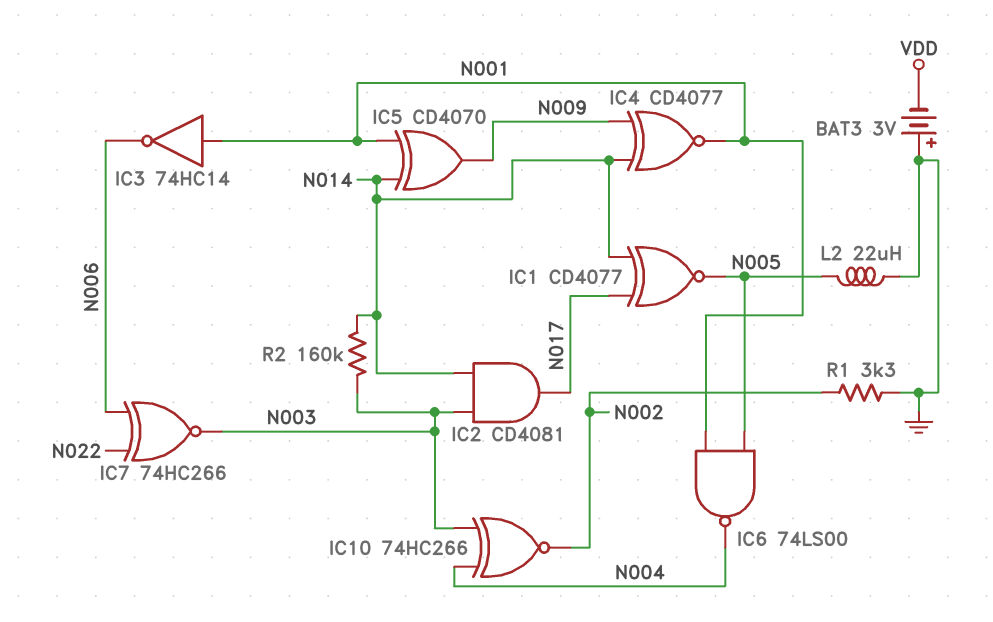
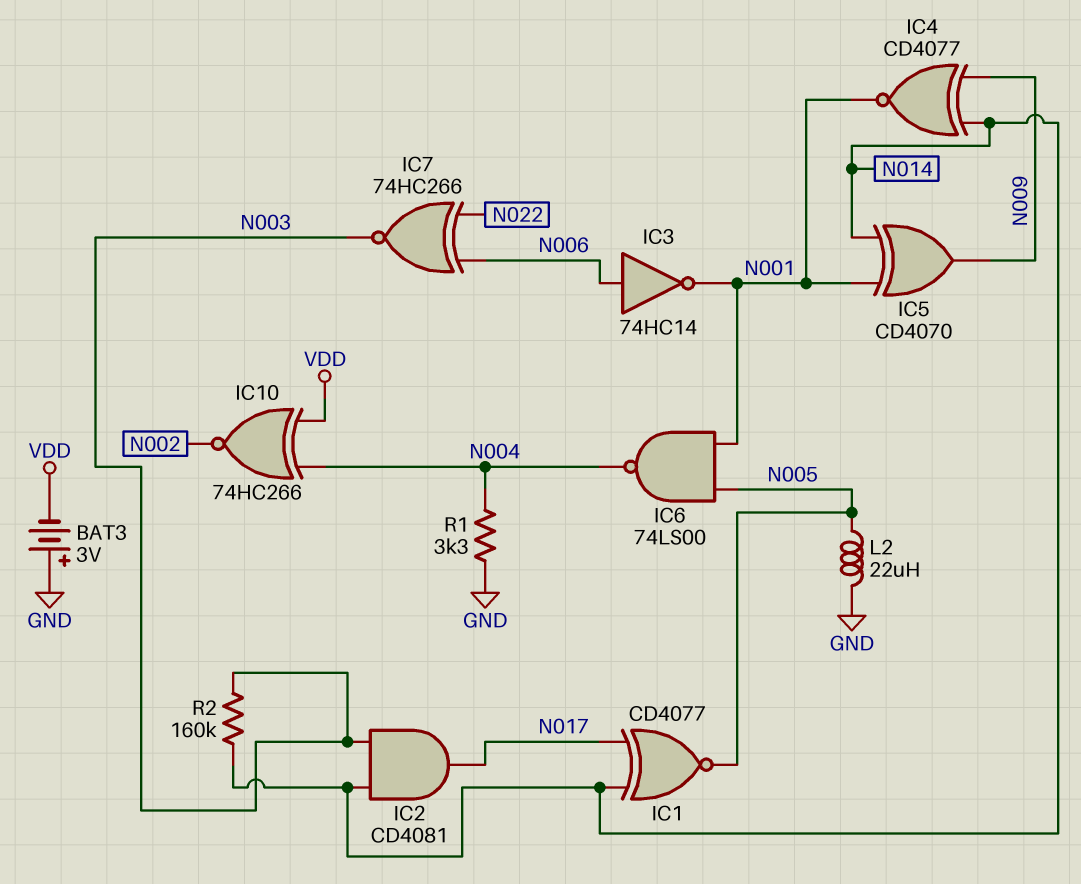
IC3: NOT 74HC14 (in N001, out N006) -> NOT 74HC14 (in N006, out N001)
IC10: XNOR 74HC266 (in N003, in N004, out N002) -> XNOR 74HC266 (in N004, in VDD, out N002)
R1: 3.3k (GND, N002) -> 3.3k (GND, N004)

